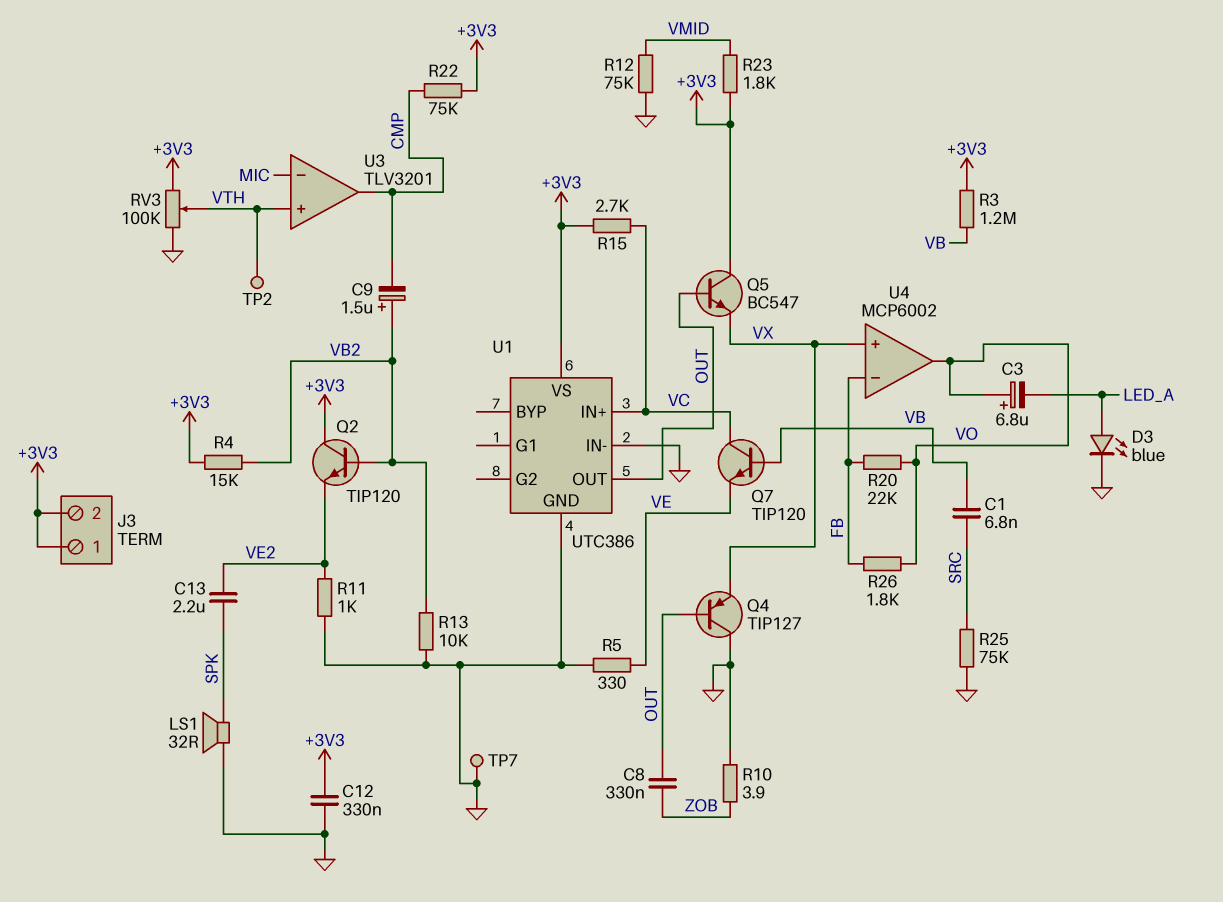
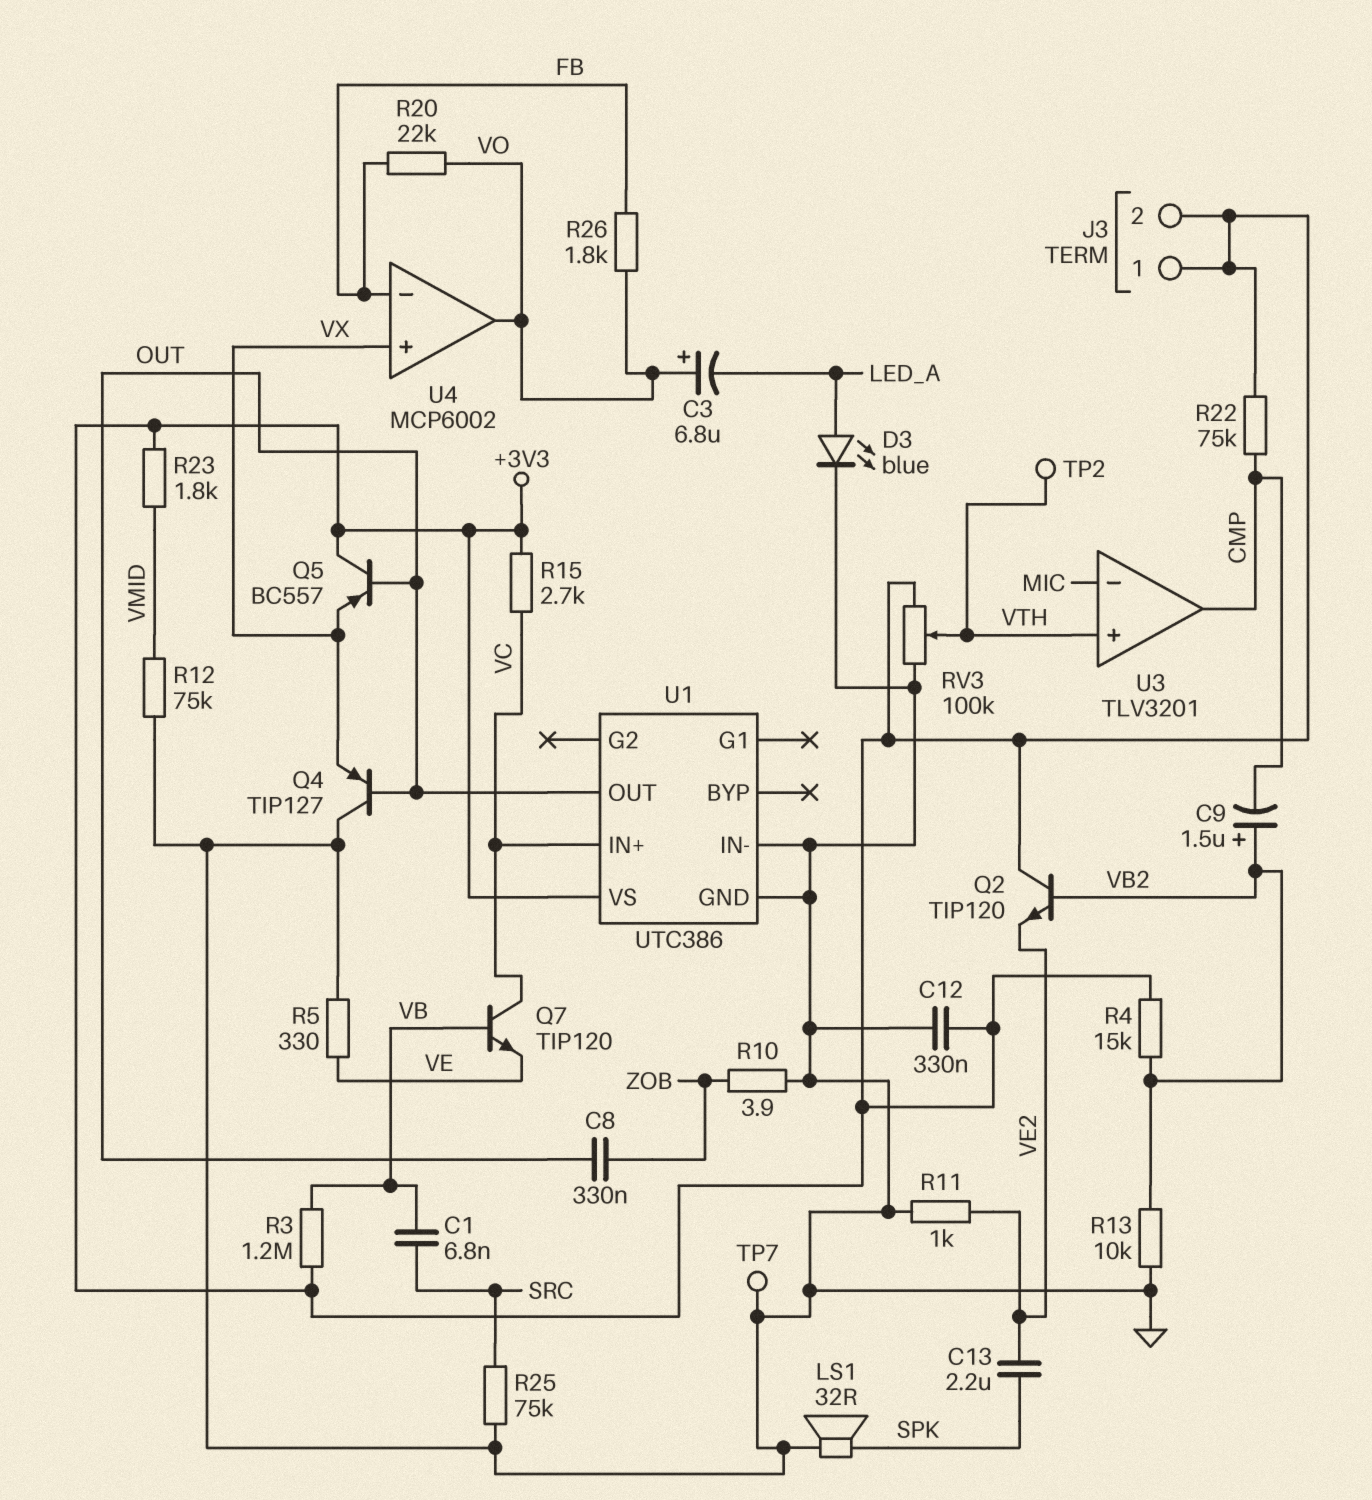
Q5: NPN BC547 (B OUT, C +3V3, E VX) -> PNP BC557 (B OUT, C +3V3, E VX)

